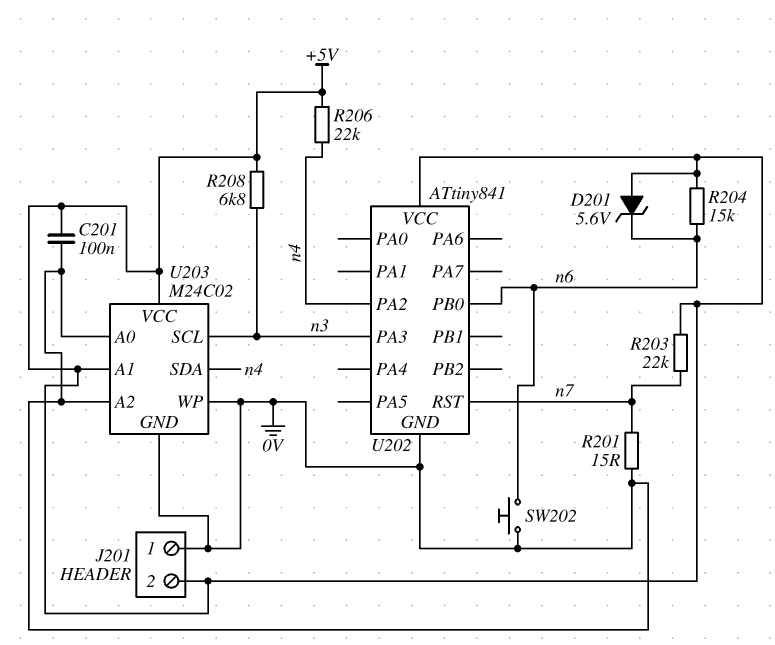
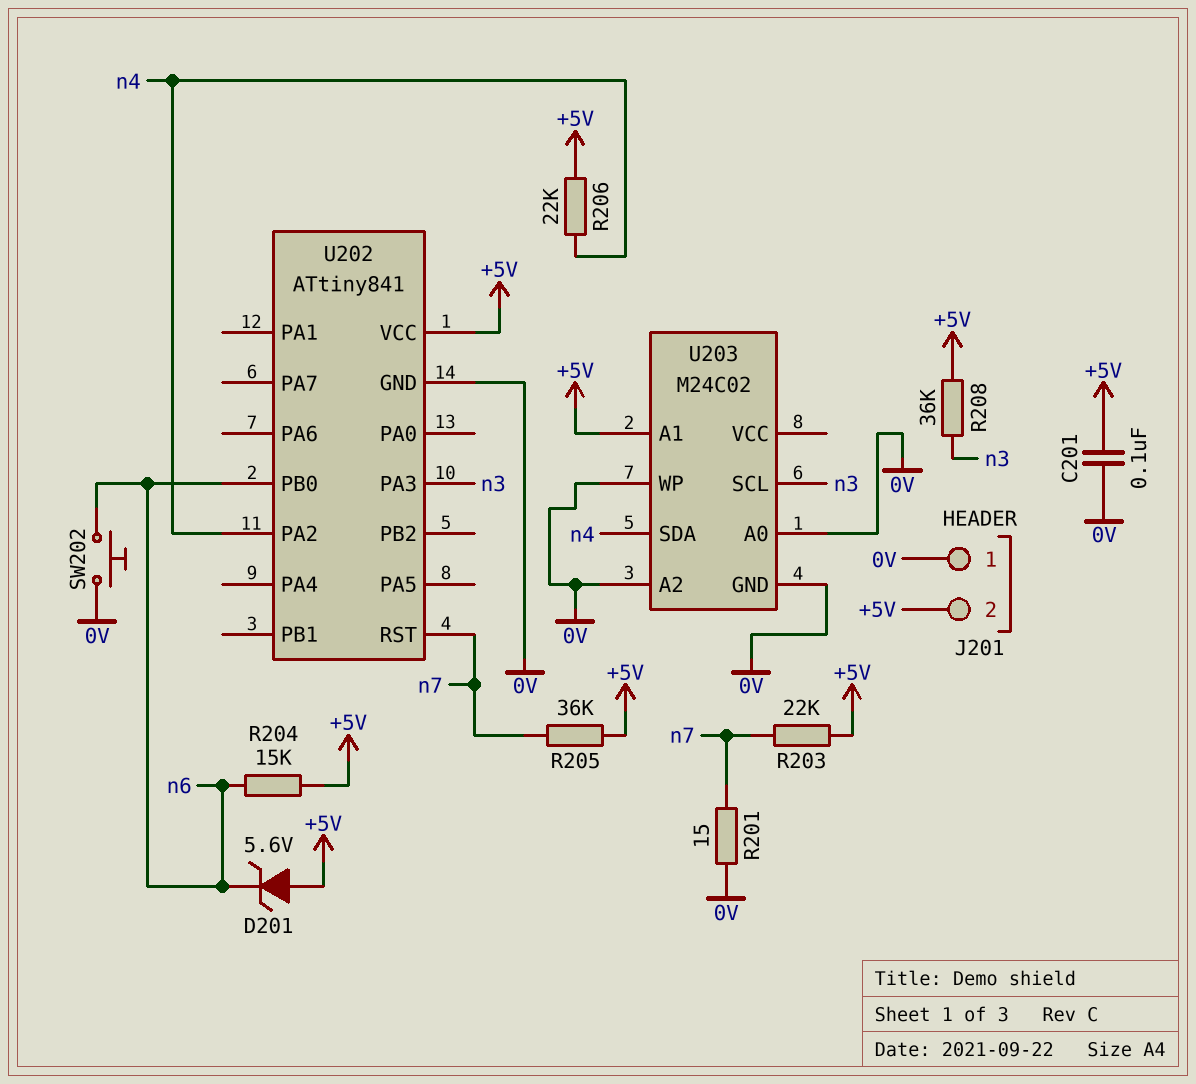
R205: none -> 36k (+5V, n7)
R208: 6.8k (+5V, n3) -> 36k (+5V, n3)
U203 pin VCC: +5V -> none

